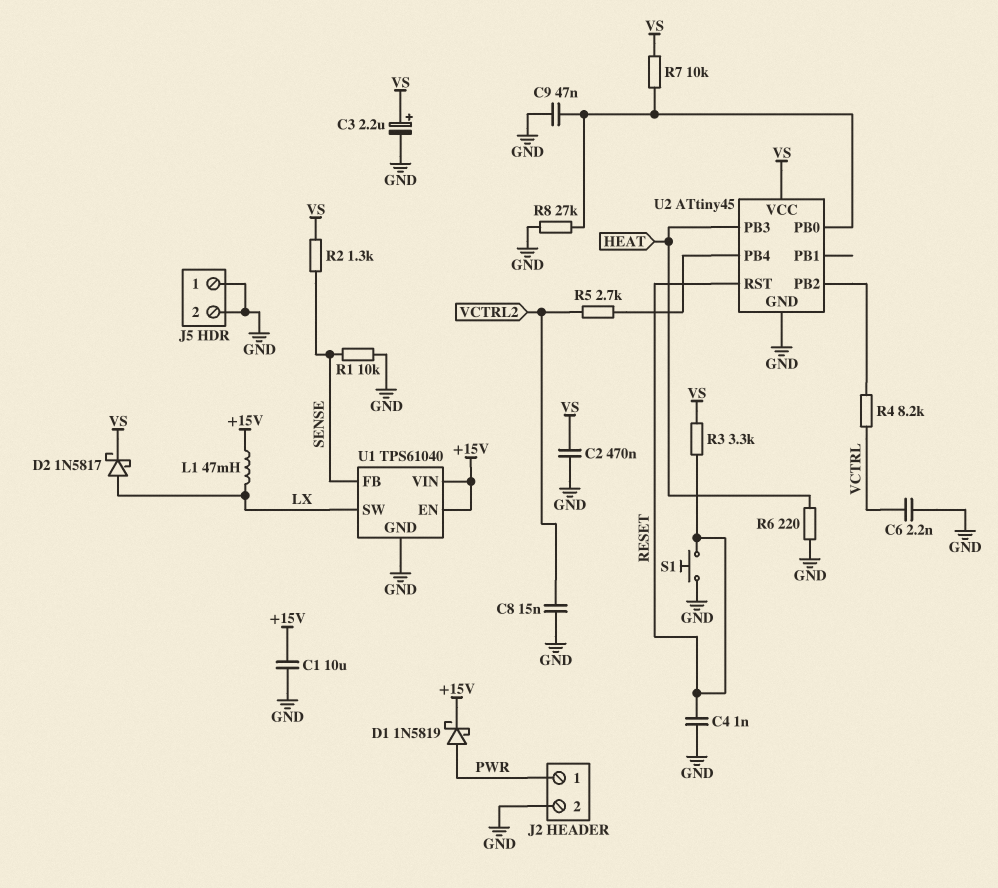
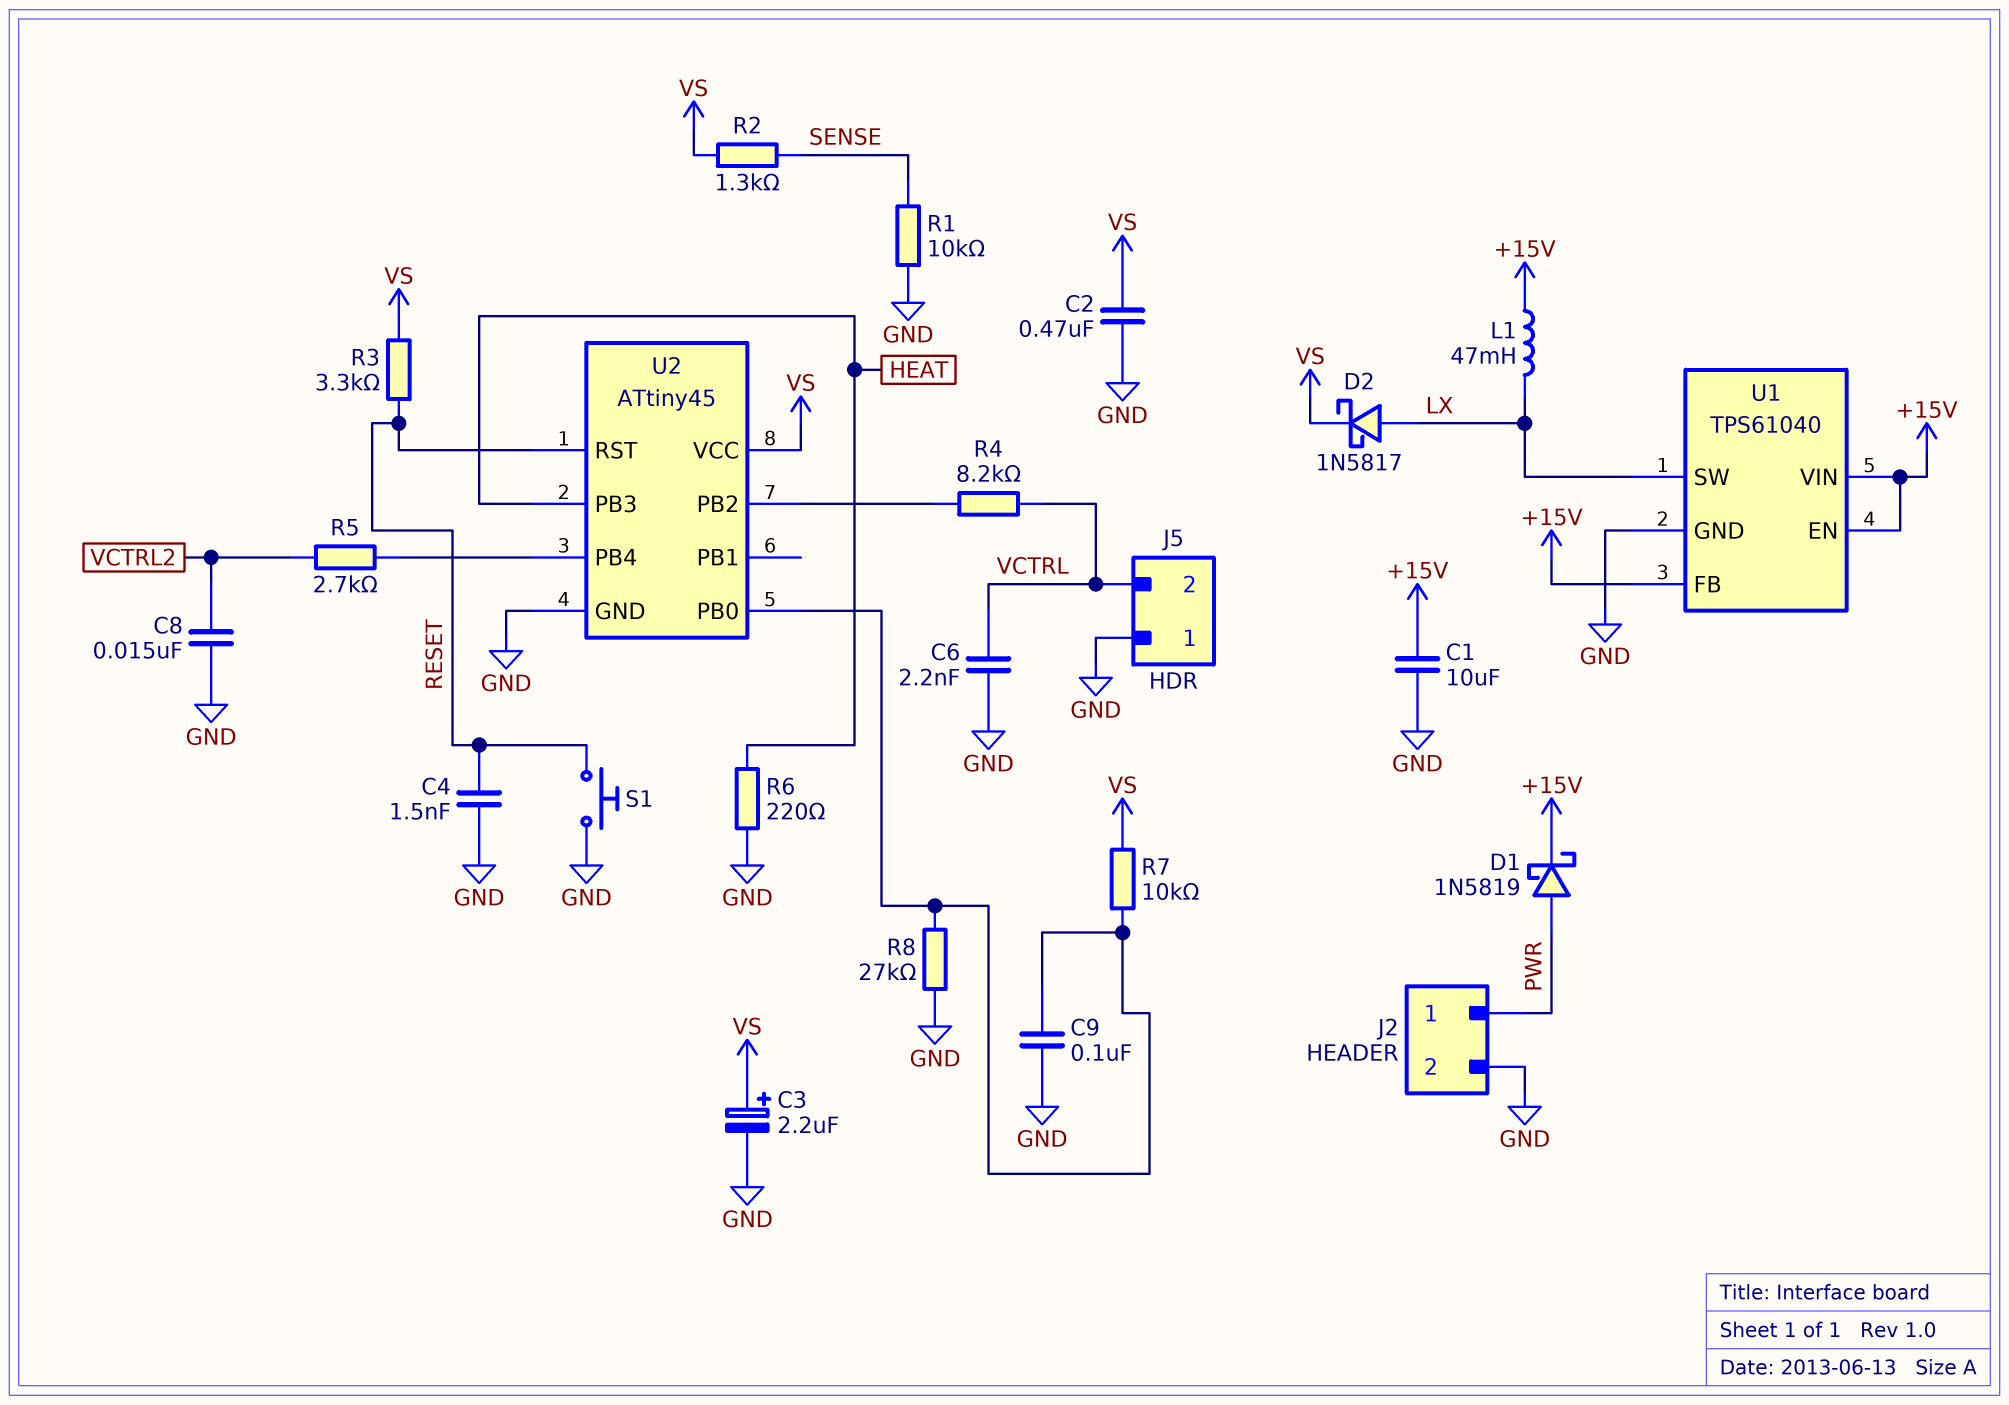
C4: 1nF (GND, RESET) -> 1.5nF (GND, RESET)
C9: 47nF (GND, U2/PB0) -> 100nF (GND, U2/PB0)
J5 pin 2: GND -> VCTRL
U1 pin FB: SENSE -> +15V

